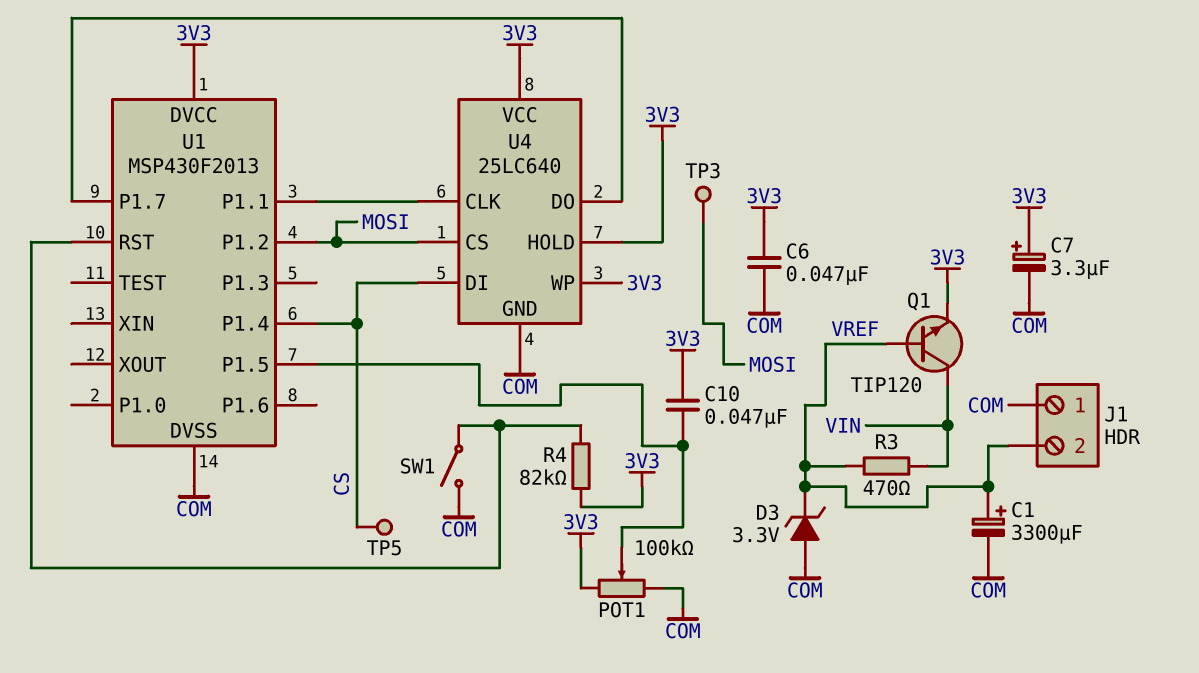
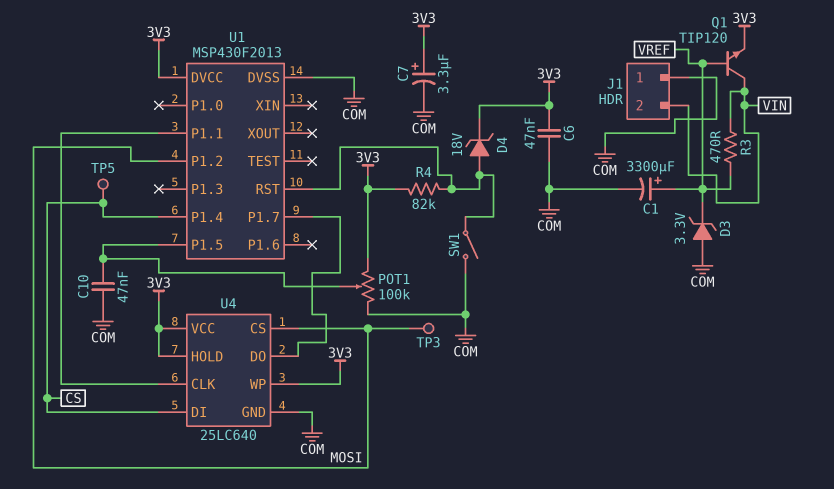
C10: 47nF (3V3, U1/P1.5) -> 47nF (COM, U1/P1.5)
D4: none -> zener 18V (A U1/RST, K 3V3)
J1 pin 2: VREF -> VIN

